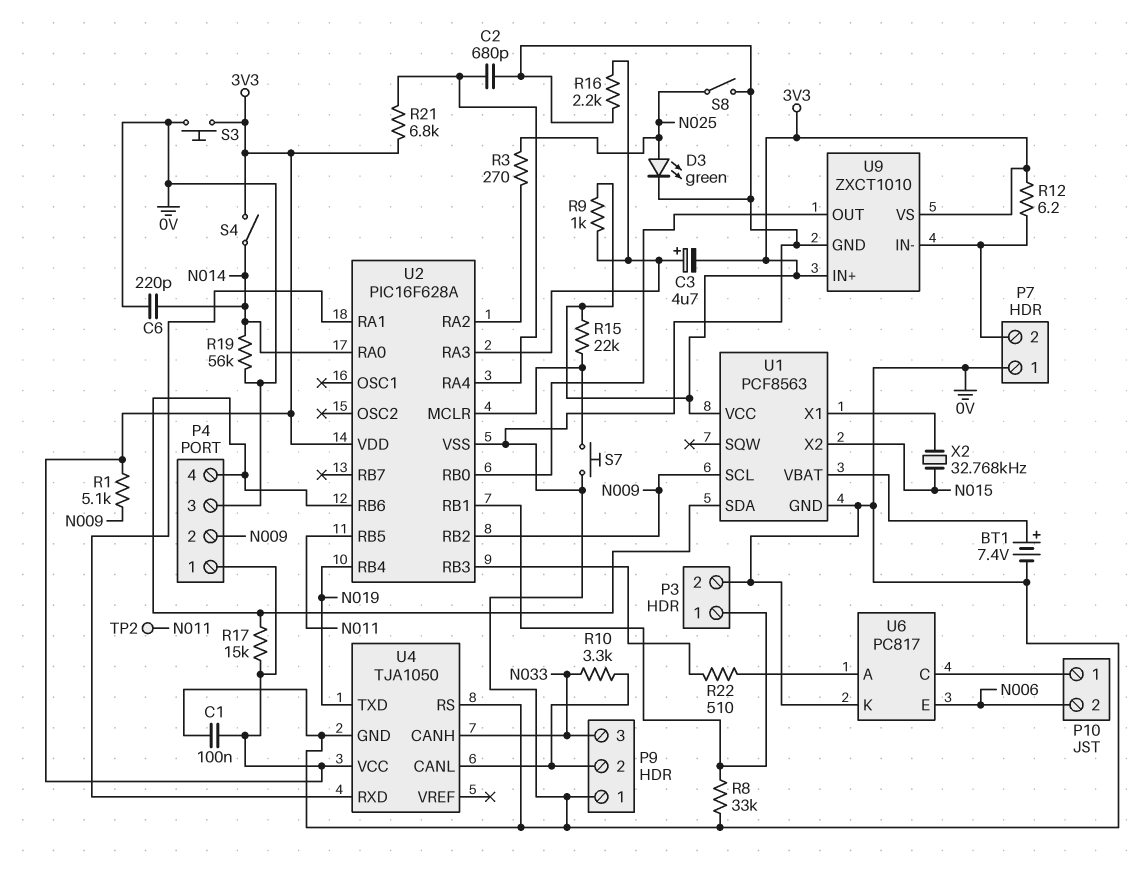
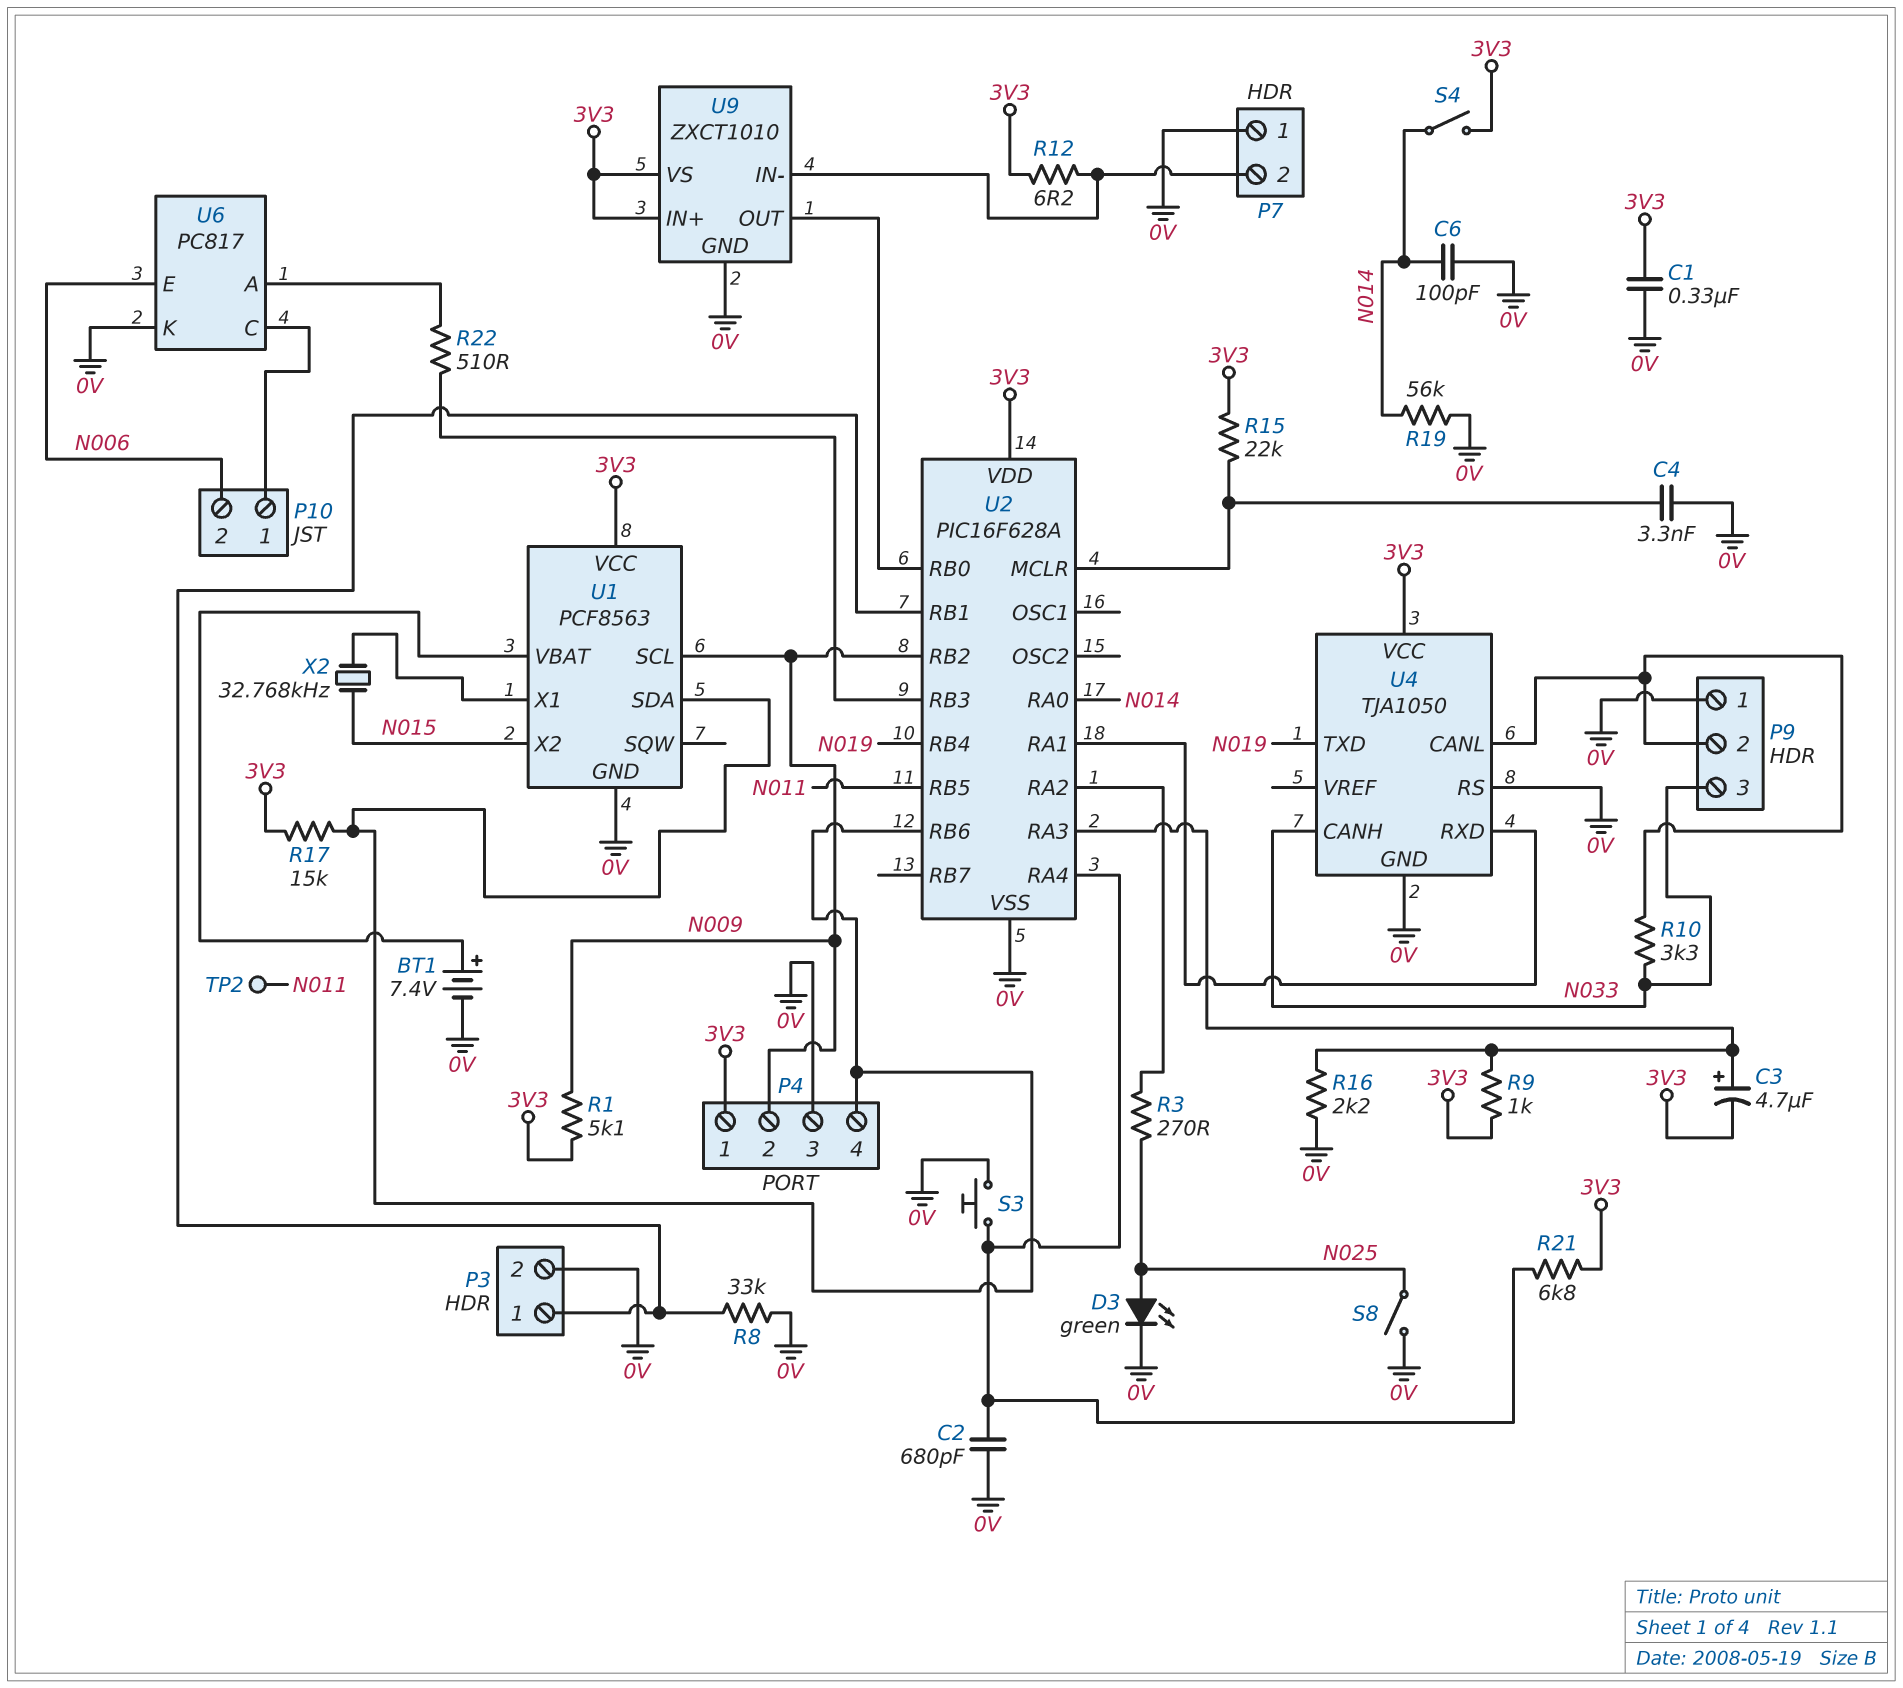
C1: 100nF (0V, 3V3) -> 330nF (0V, 3V3)
C4: none -> 3.3nF (0V, U2/MCLR)
C6: 220pF (0V, N014) -> 100pF (0V, N014)
S3: button (0V, 3V3) -> button (0V, U2/RA4)
S7: button (0V, U2/MCLR) -> none

